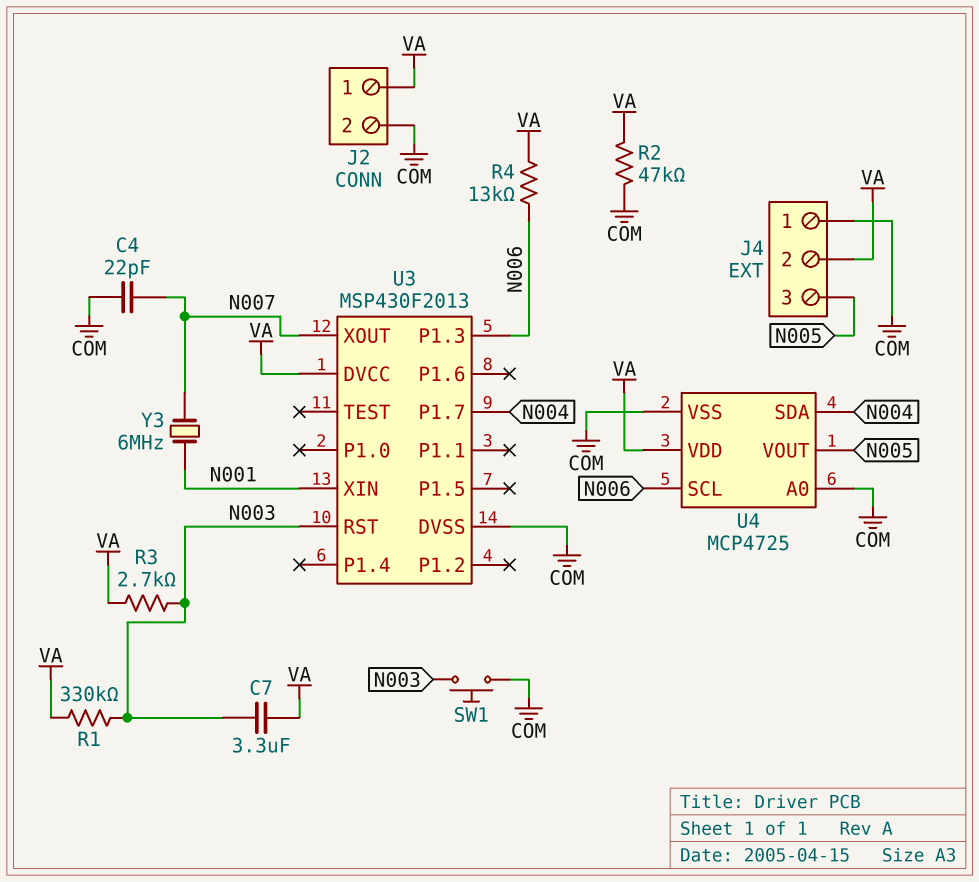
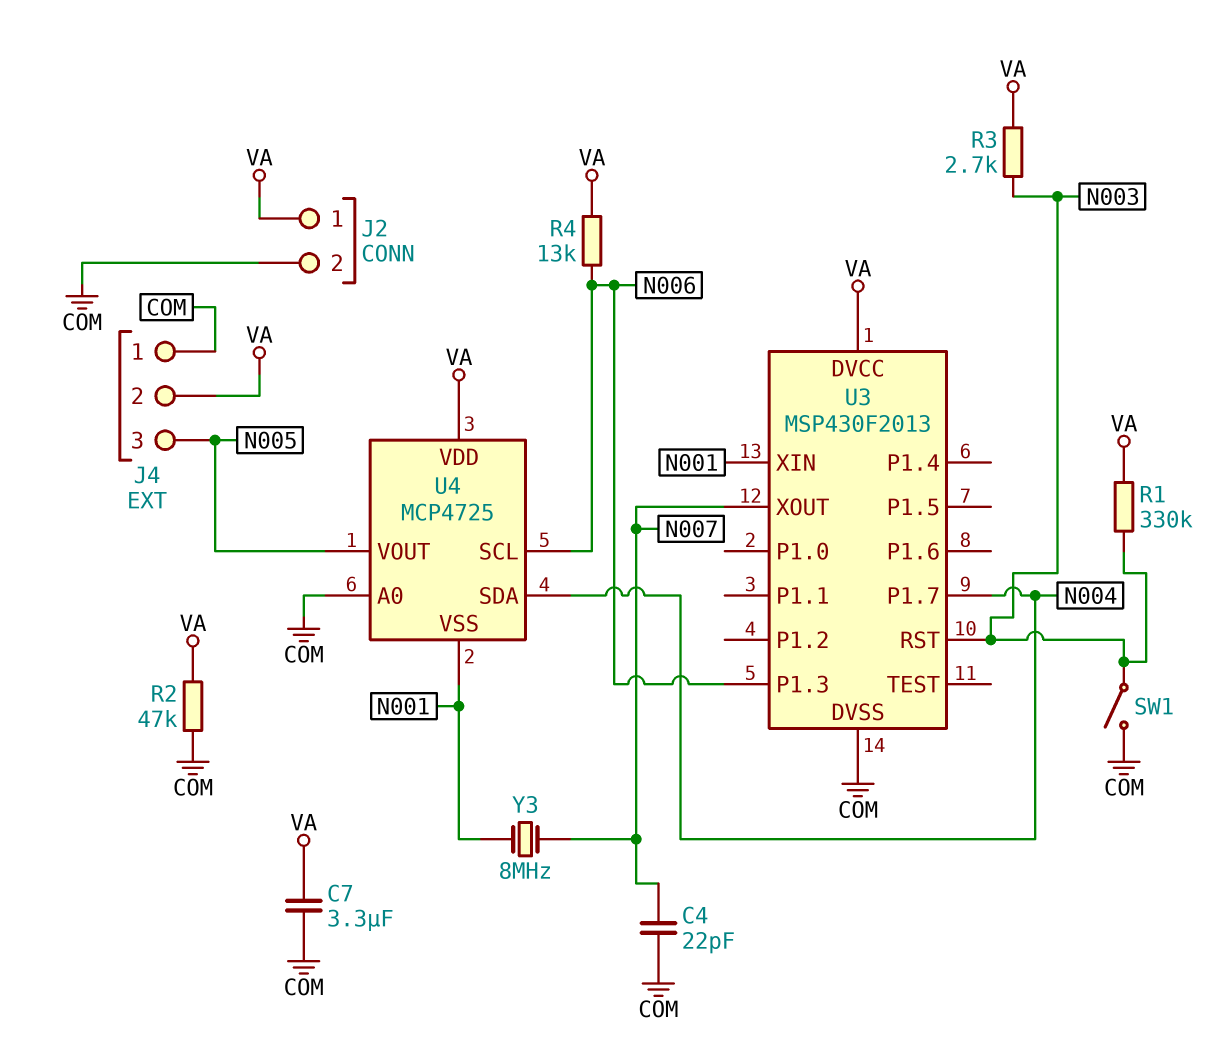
C7: 3.3uF (N003, VA) -> 3.3uF (COM, VA)
SW1: button (COM, N003) -> switch (COM, N003)
U4 pin VSS: COM -> N001
Y3: 6MHz (N001, N007) -> 8MHz (N001, N007)

